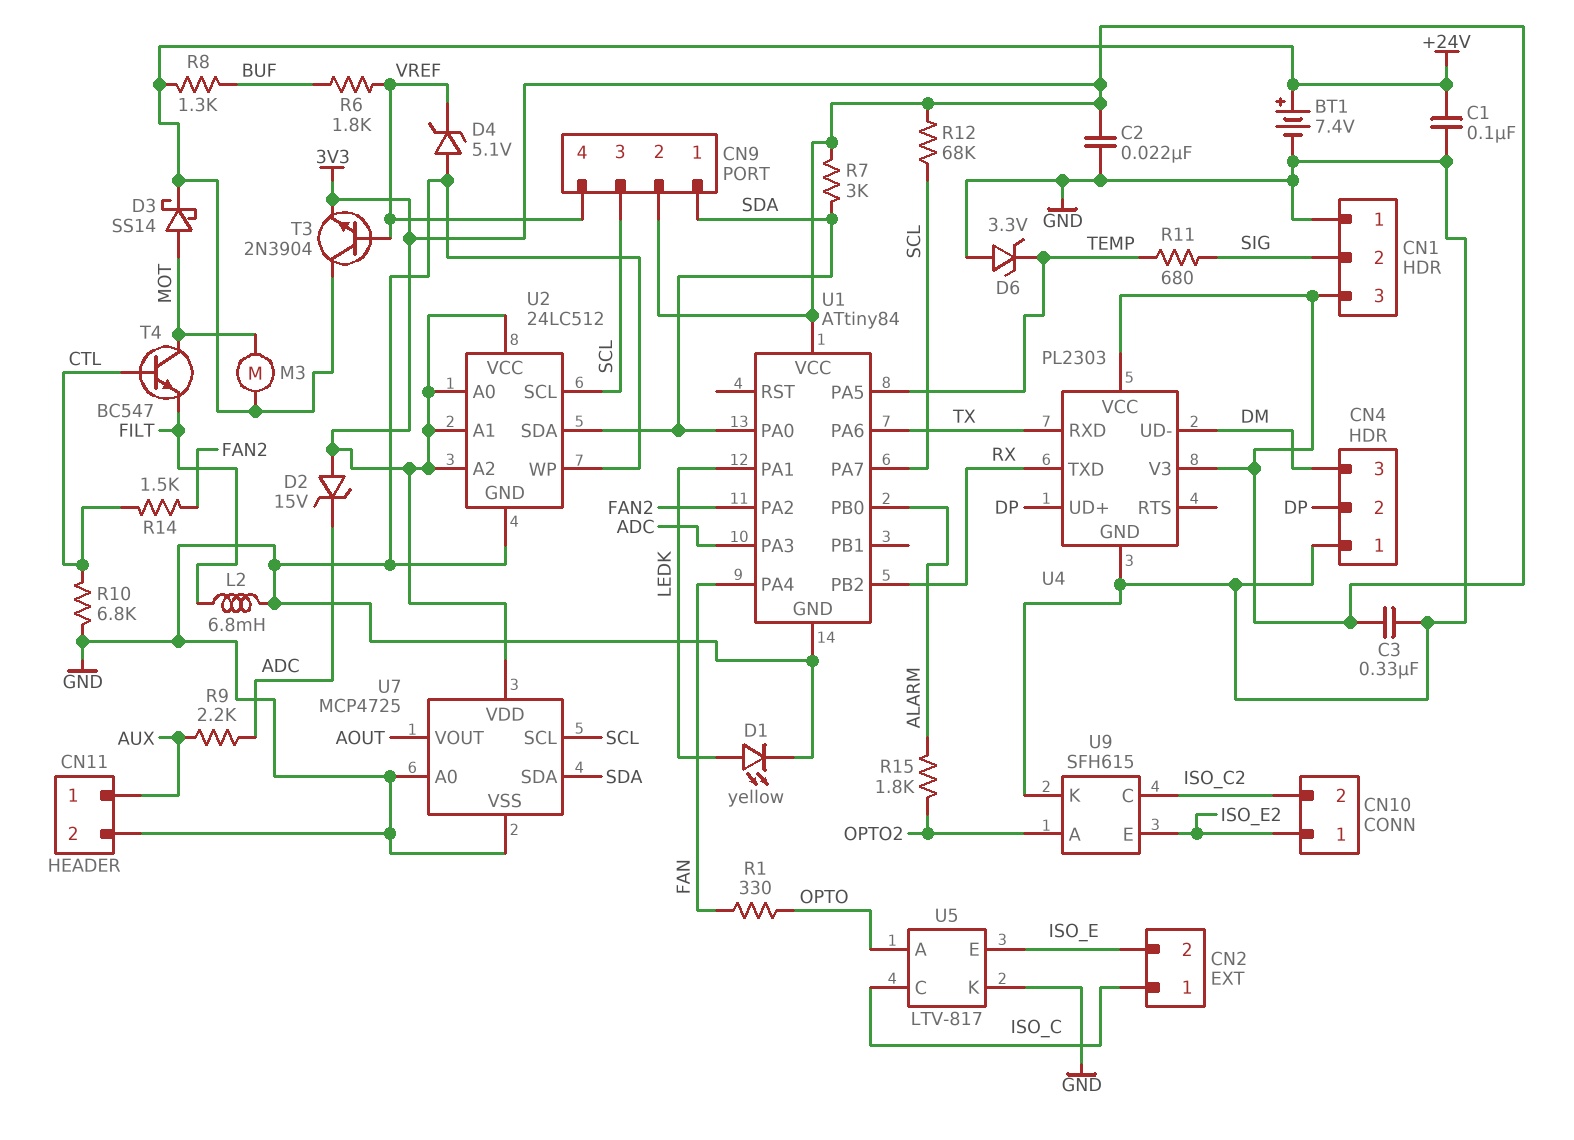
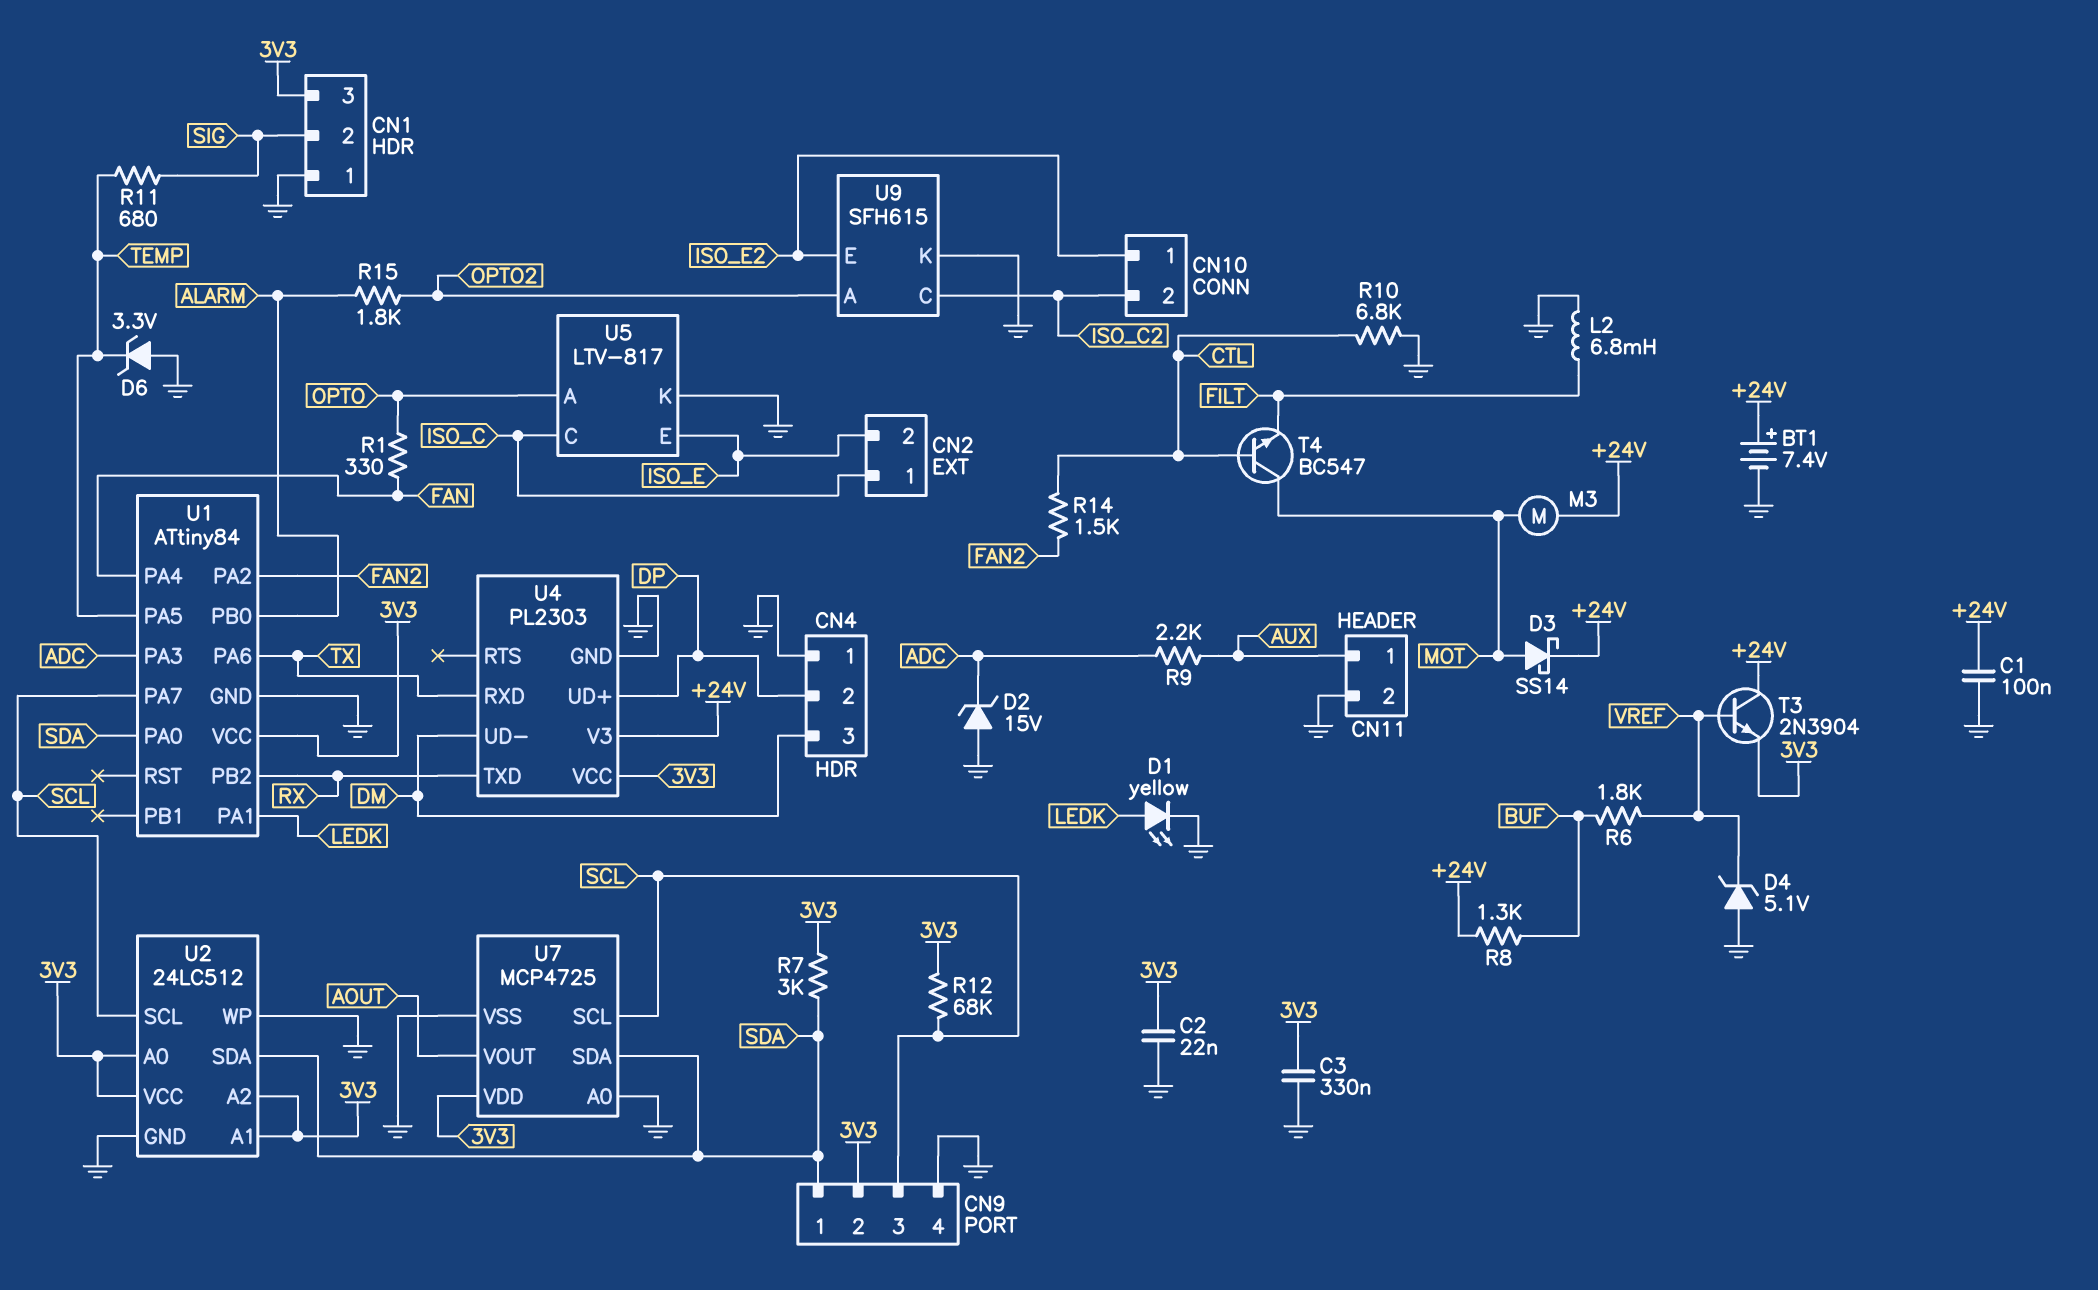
CN9 pin 4: VREF -> GND
D2: zener 15V (A 3V3, K ADC) -> zener 15V (A GND, K ADC)
U4 pin V3: 3V3 -> +24V

